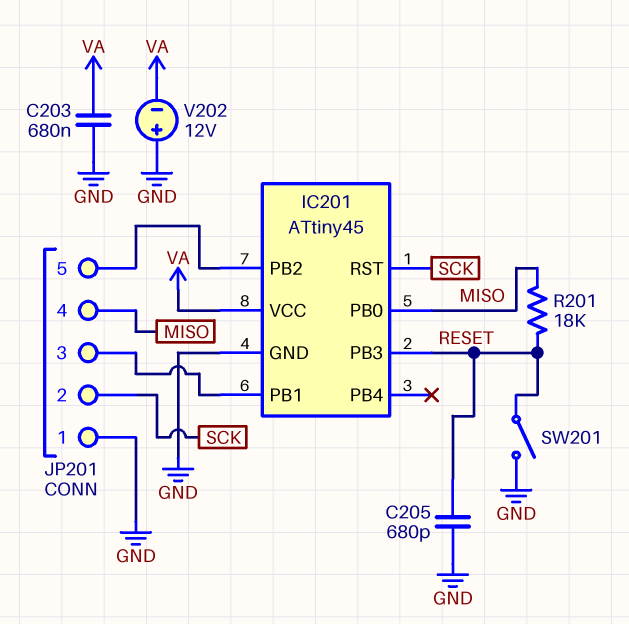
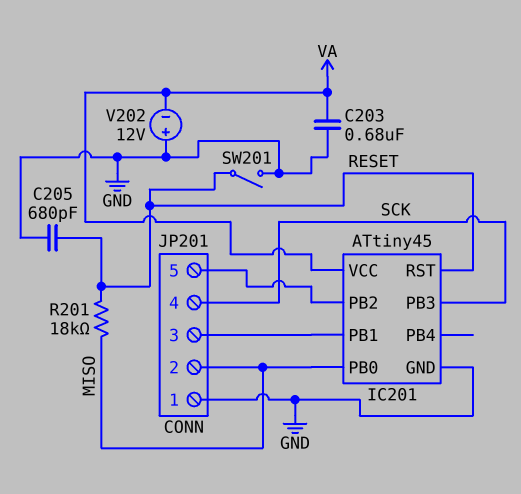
IC201 pin PB3: RESET -> SCK
IC201 pin RST: SCK -> RESET
JP201 pin 2: SCK -> MISO
JP201 pin 4: MISO -> SCK

